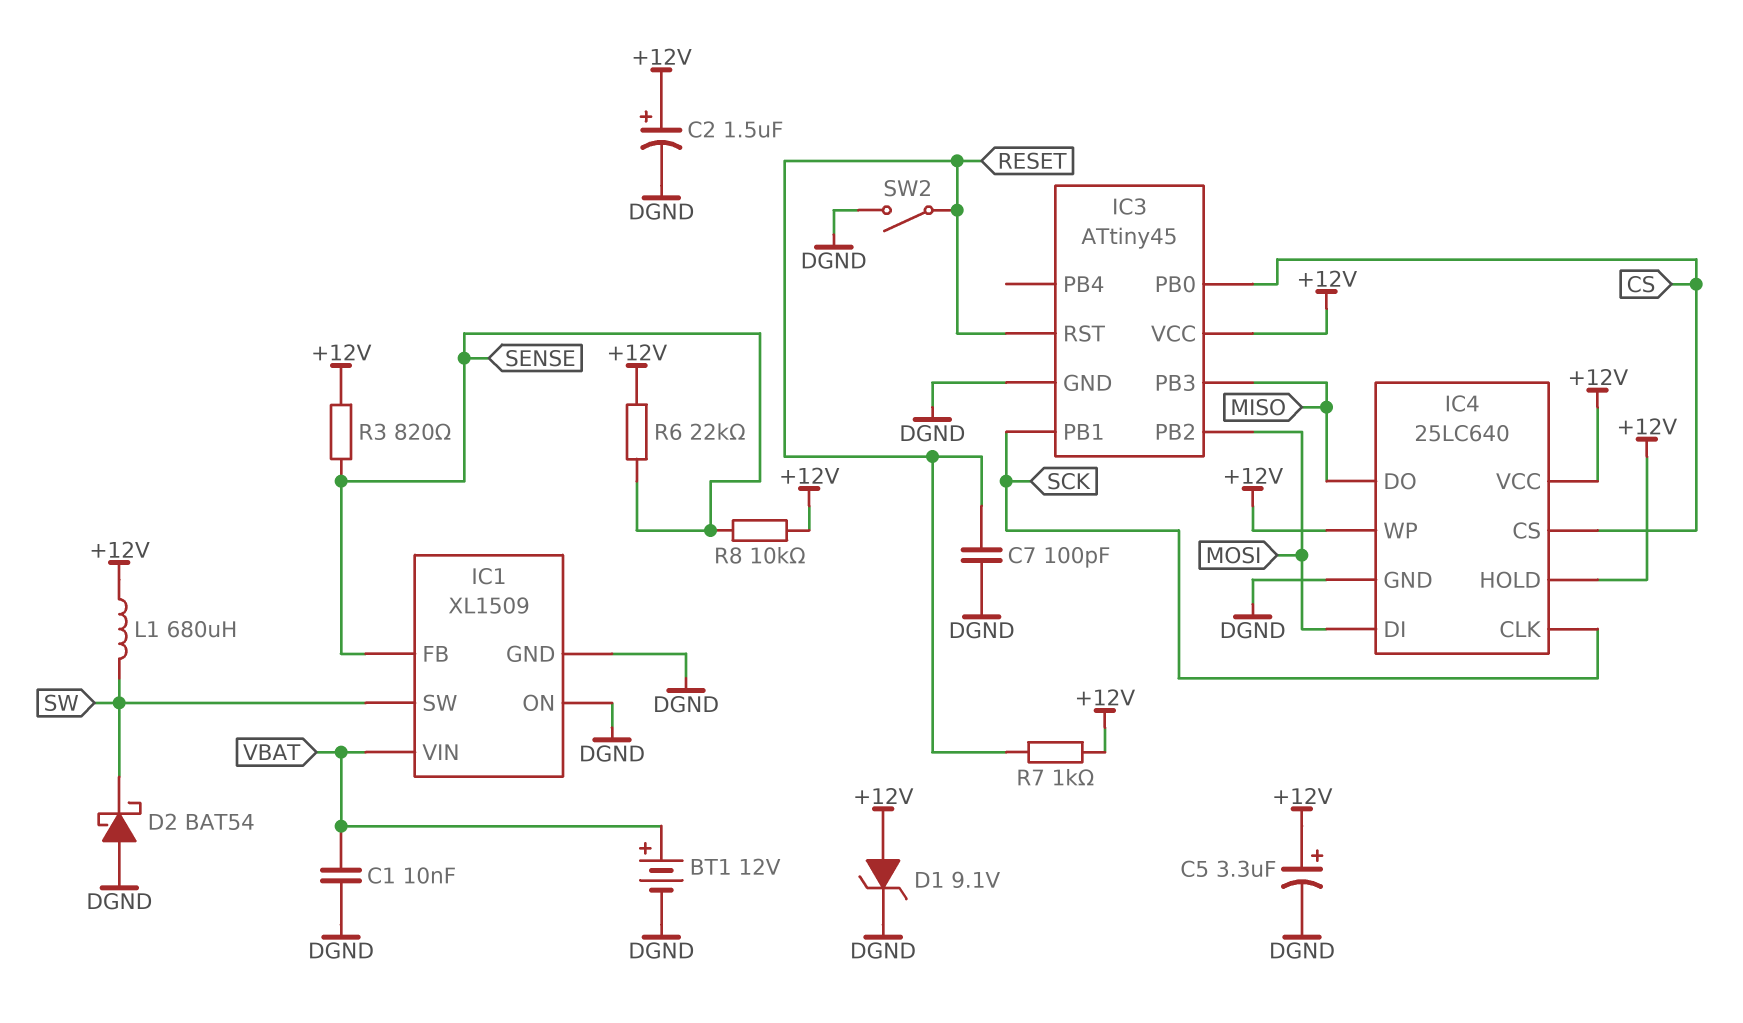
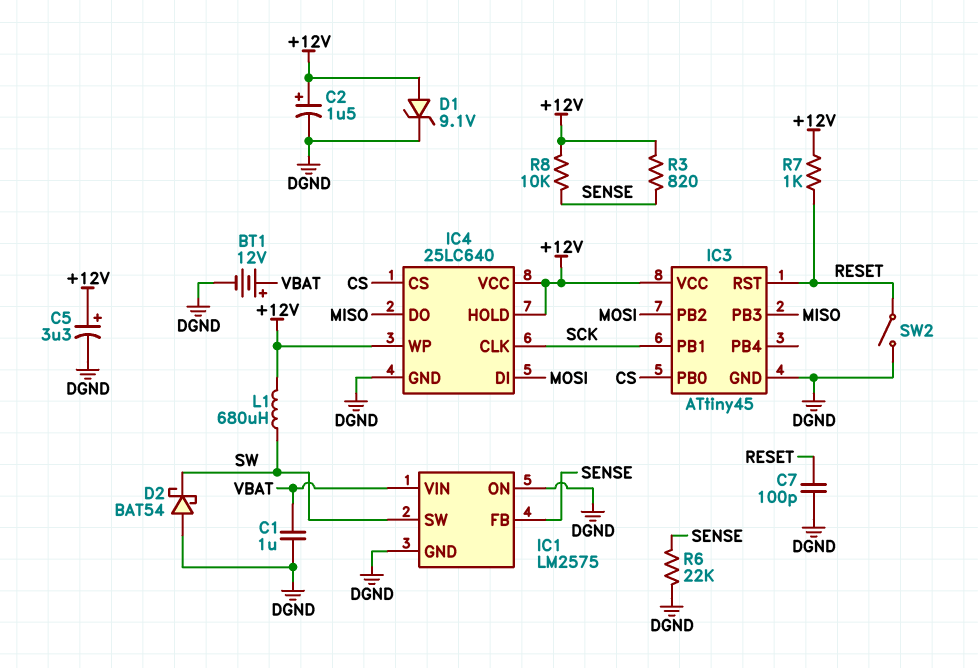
C1: 10nF (DGND, VBAT) -> 1uF (DGND, VBAT)
IC1: XL1509 -> LM2575
R6: 22k (+12V, SENSE) -> 22k (DGND, SENSE)

